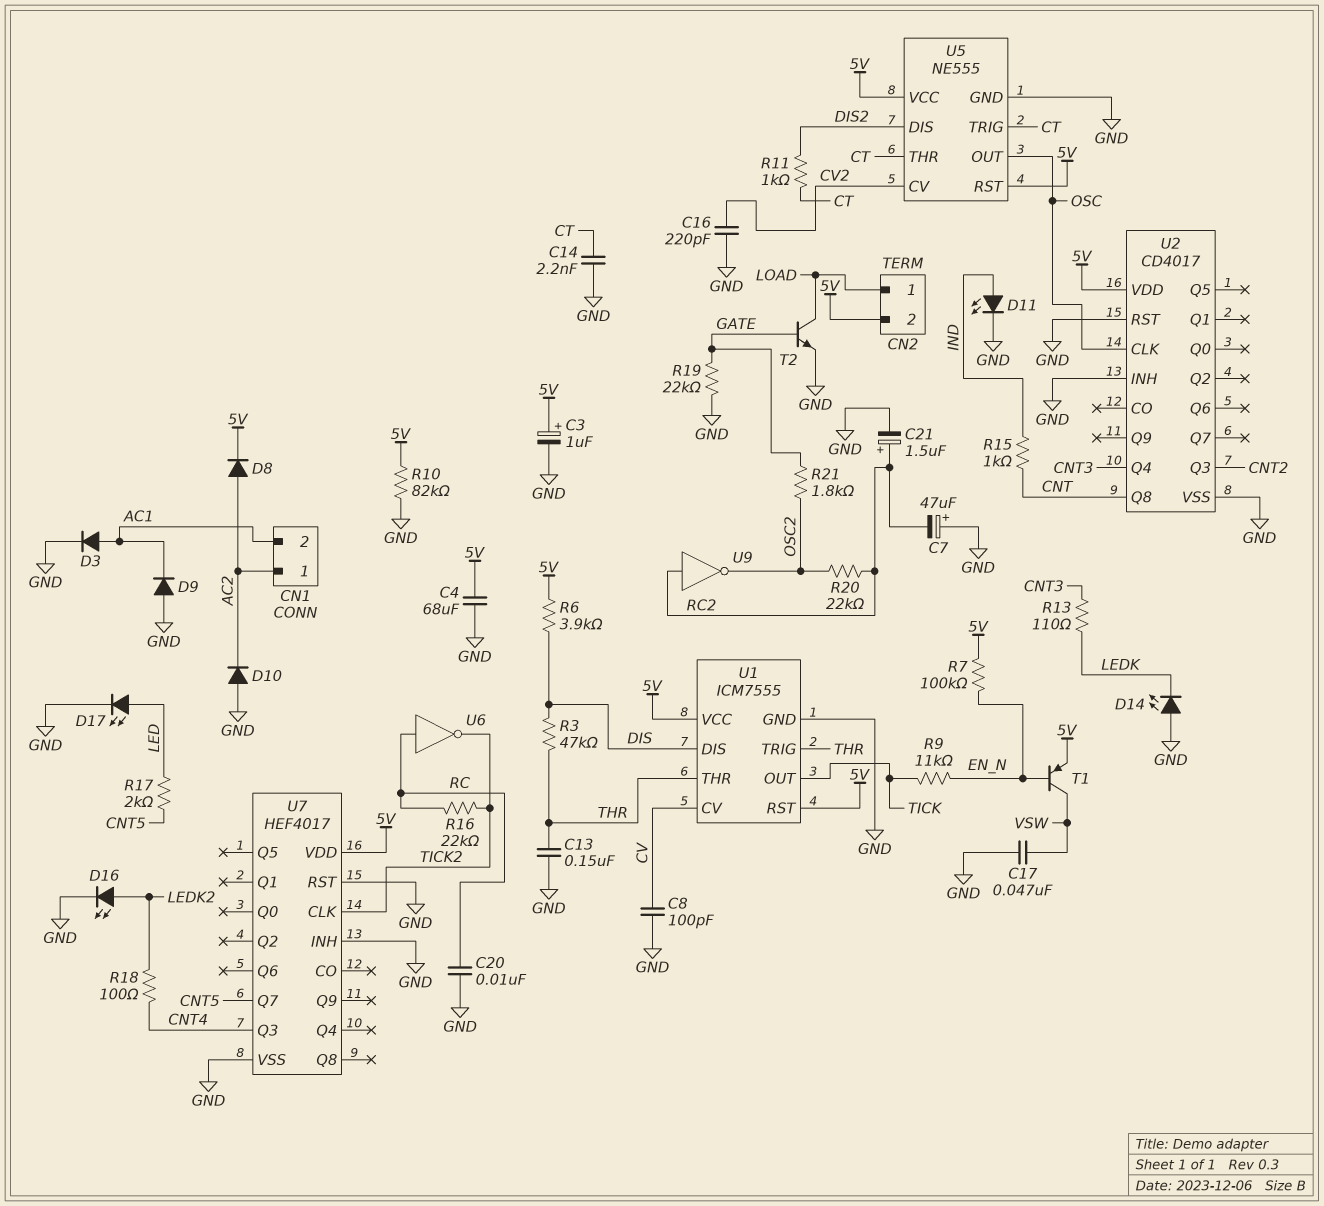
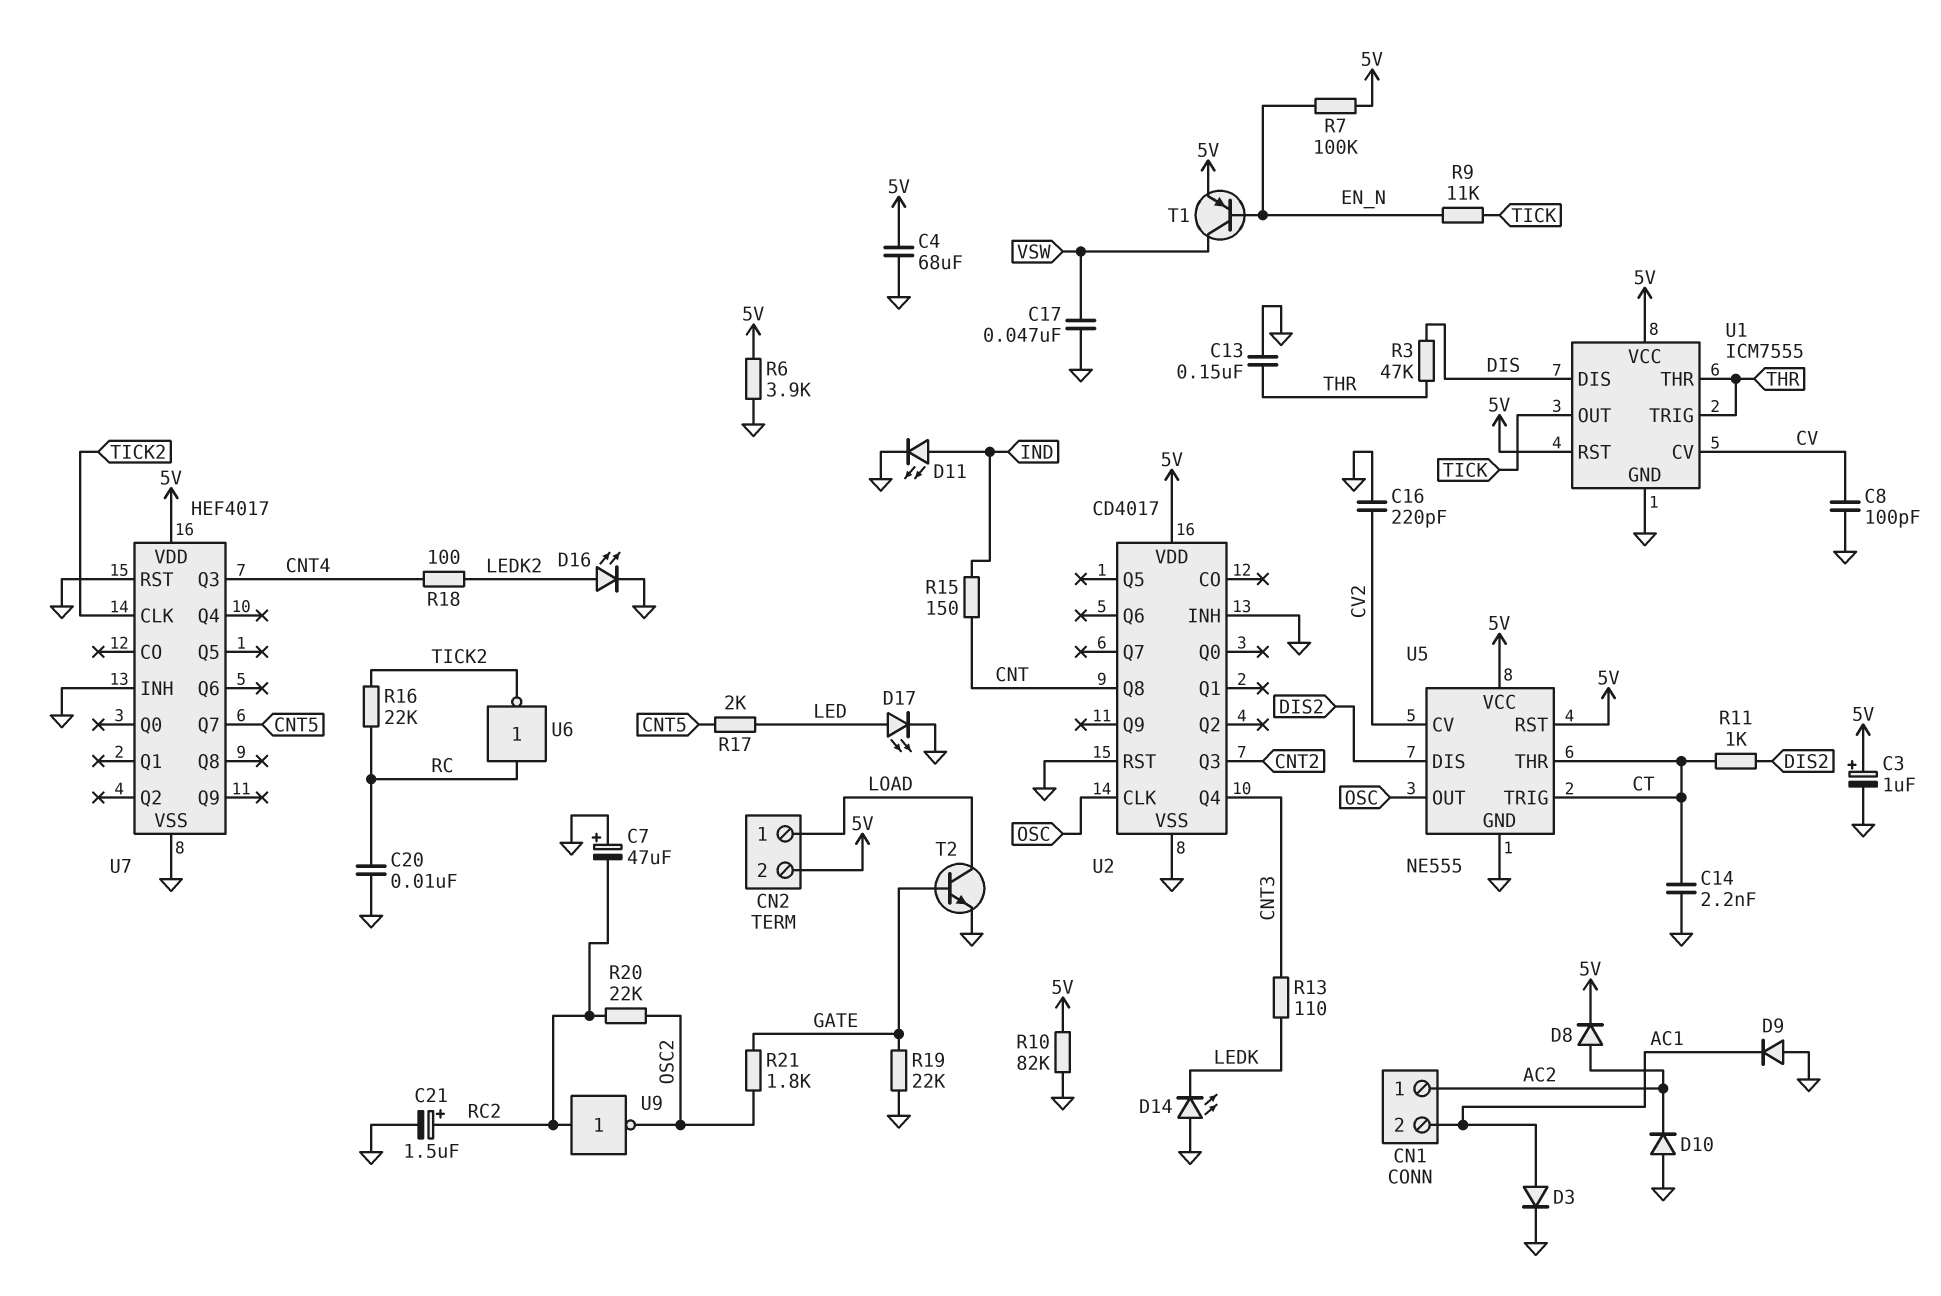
R6: 3.9k (5V, DIS) -> 3.9k (5V, GND)
R15: 1k (CNT, IND) -> 150 (CNT, IND)

